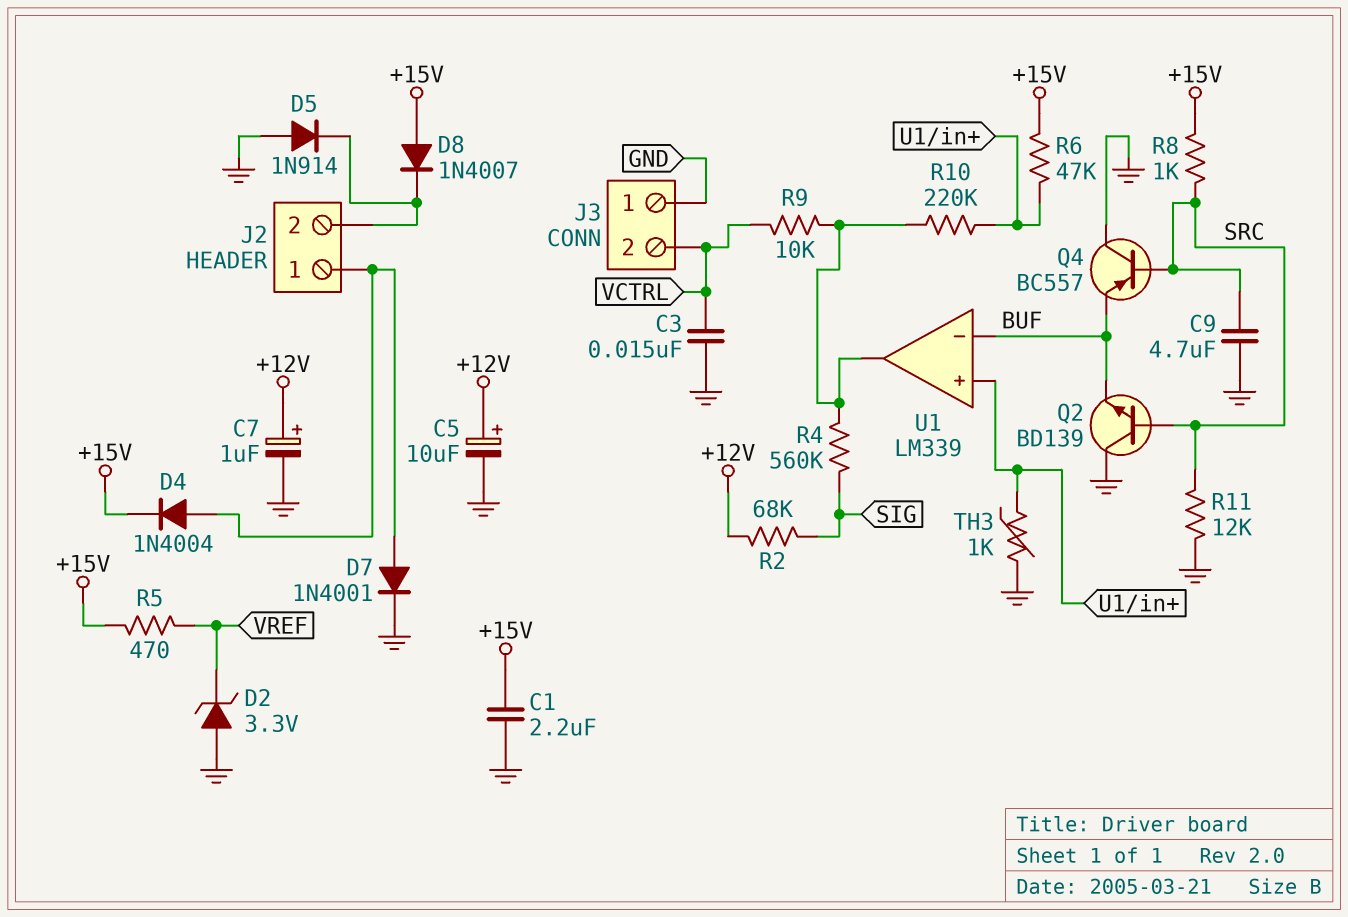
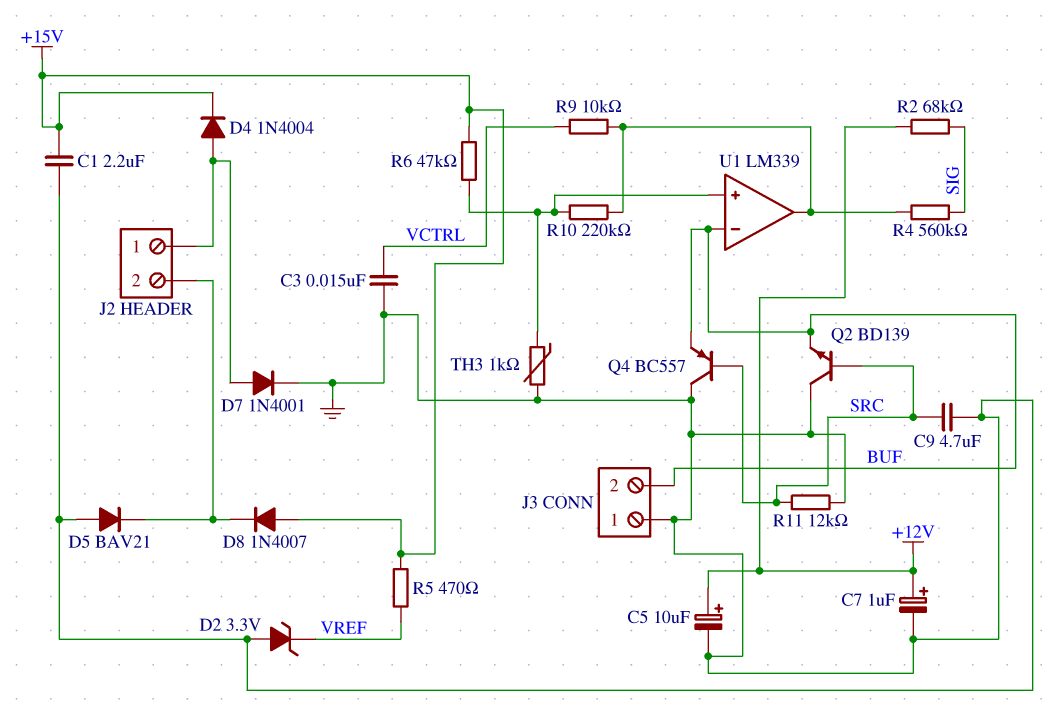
D5: diode 1N914 (A GND, K J2/2) -> diode BAV21 (A GND, K J2/2)
J3 pin 2: VCTRL -> BUF
R8: 1k (+15V, SRC) -> none

